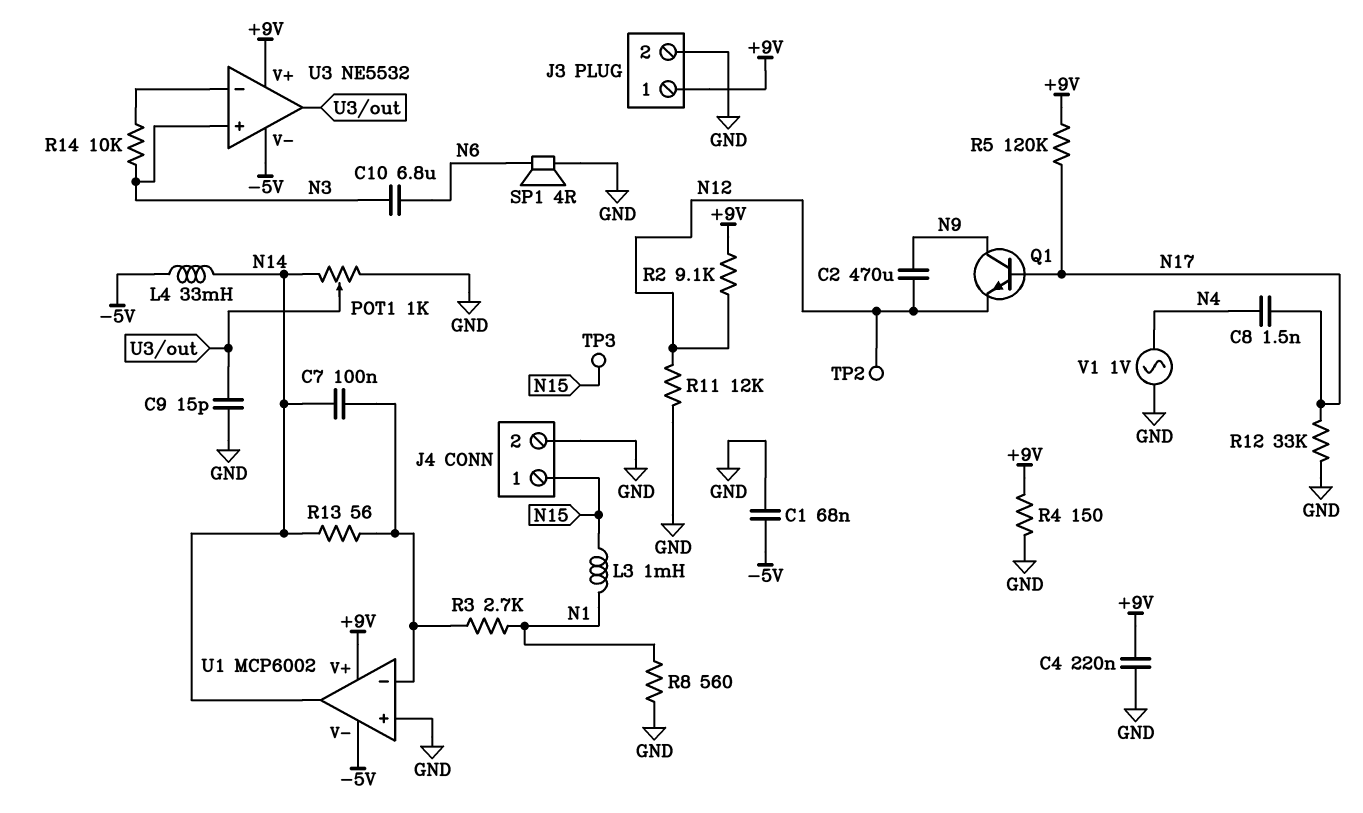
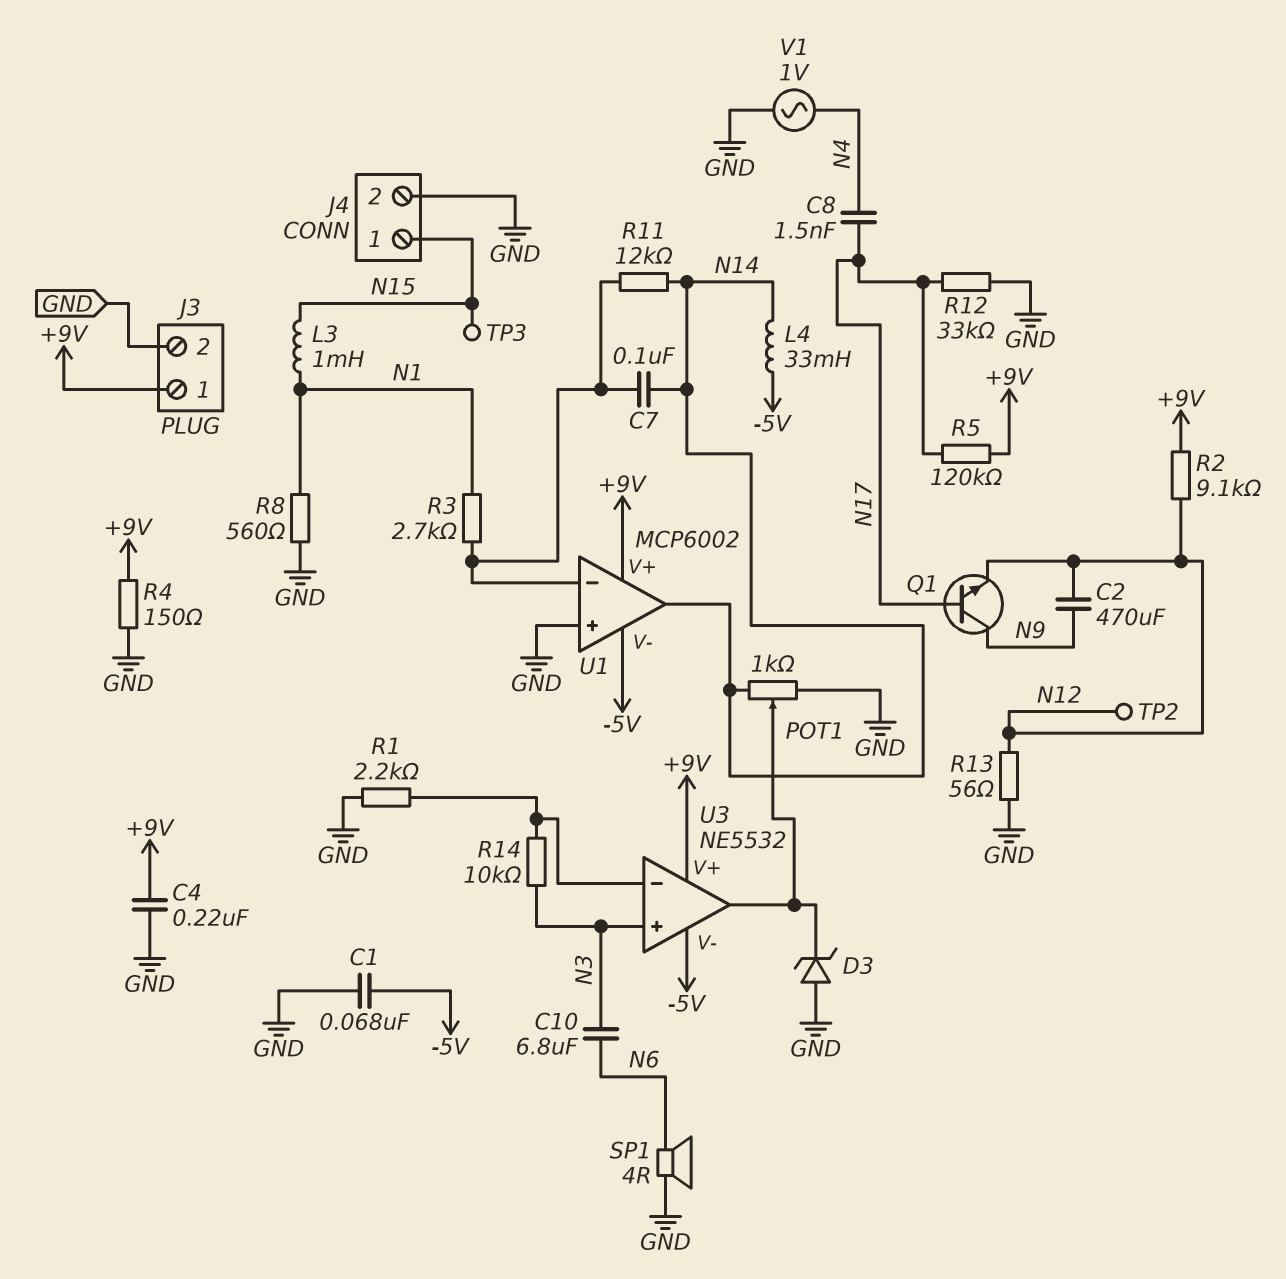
C9: 15pF (GND, U3/out) -> none
D3: none -> zener (A GND, K U3/out)
R1: none -> 2.2k (GND, U3/in-)
R11: 12k (GND, N12) -> 12k (N14, U1/in-)
R13: 56 (N14, U1/in-) -> 56 (GND, N12)

